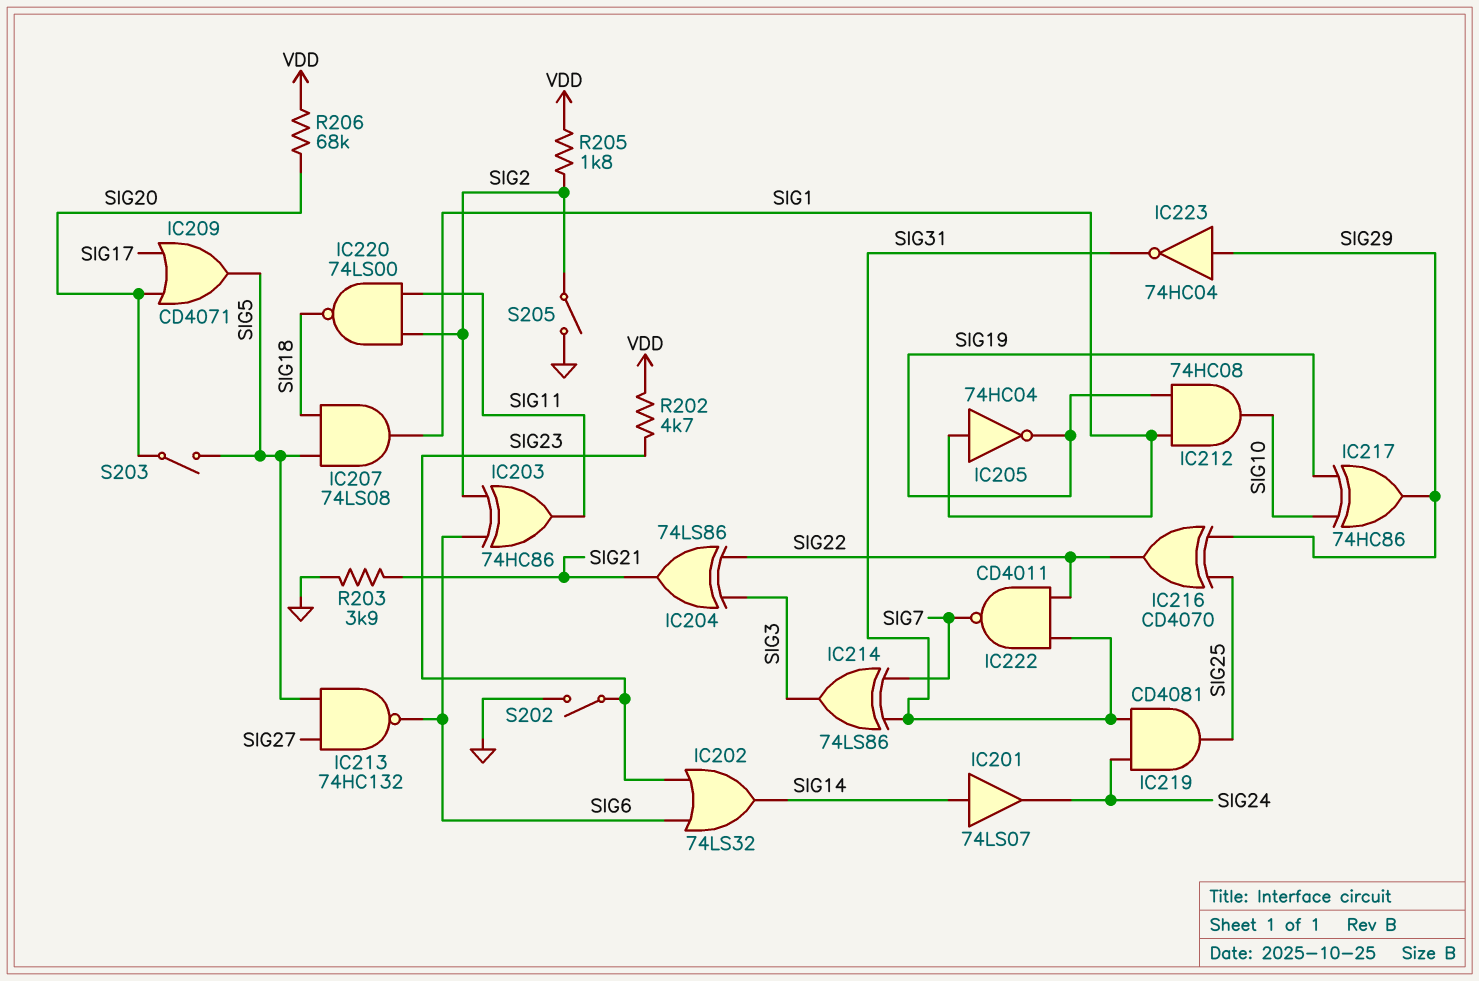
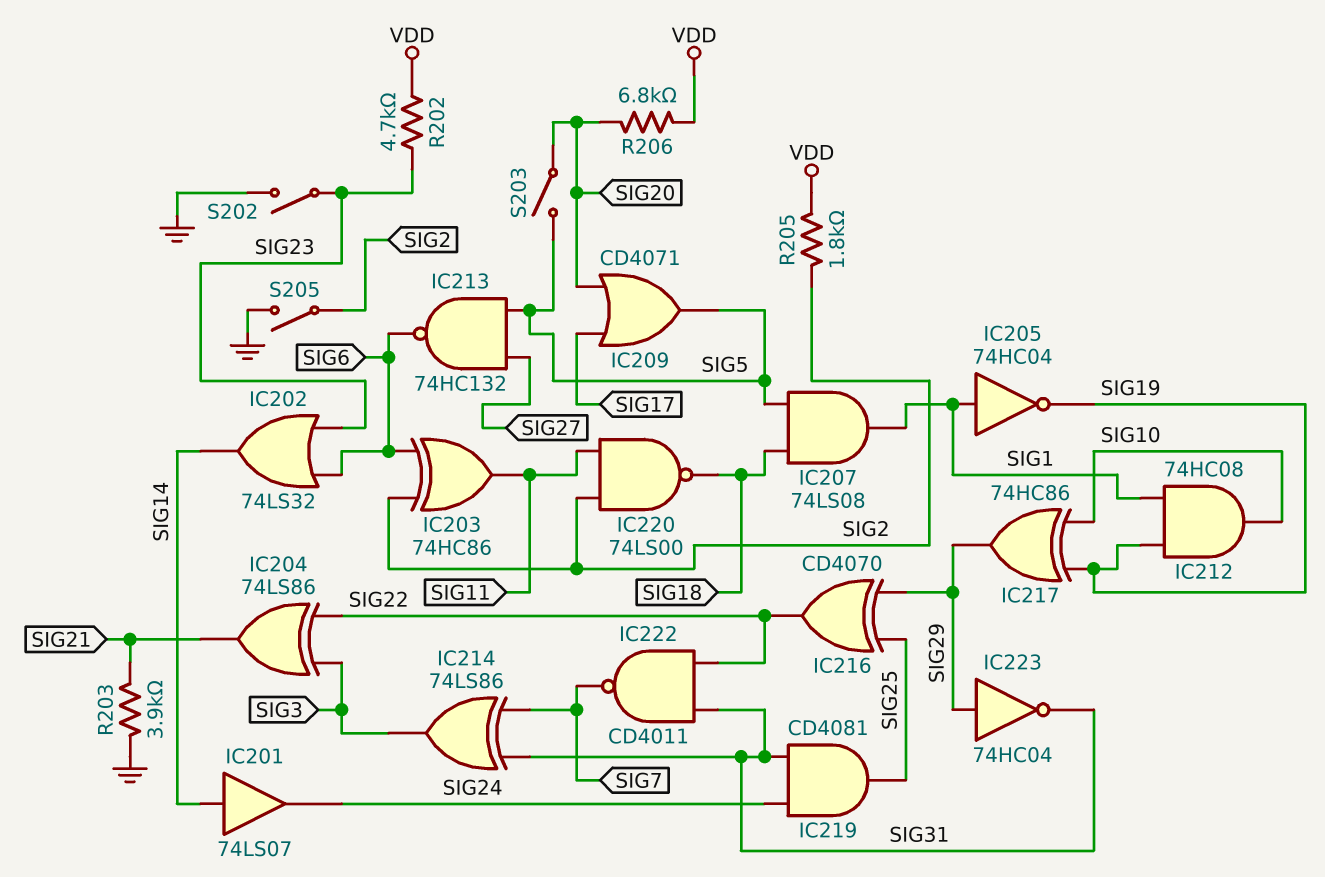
R206: 68k (SIG20, VDD) -> 6.8k (SIG20, VDD)

